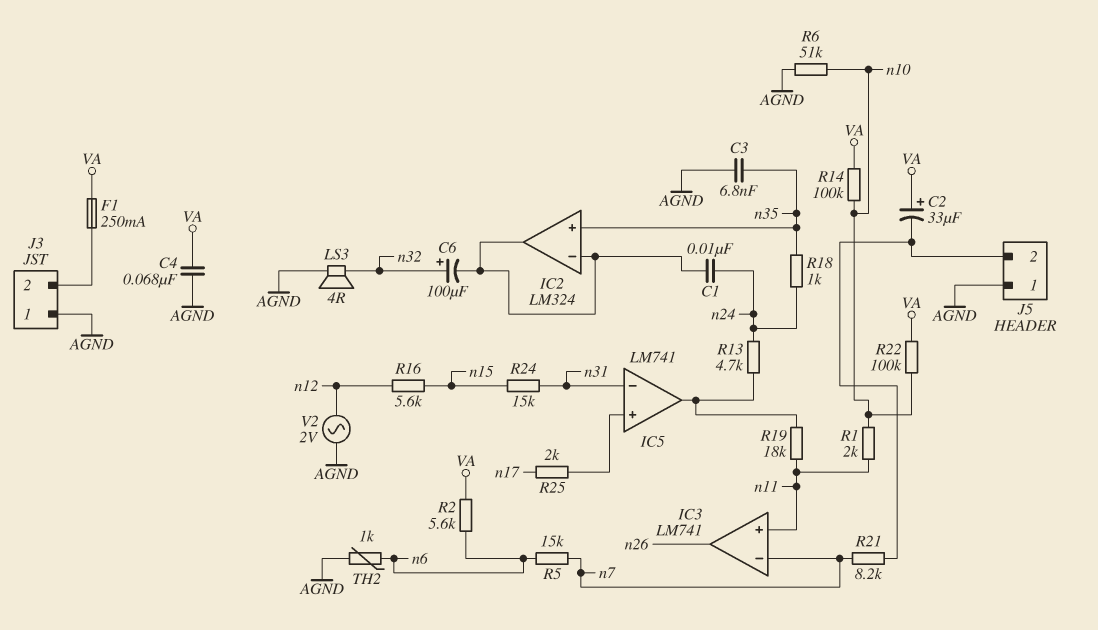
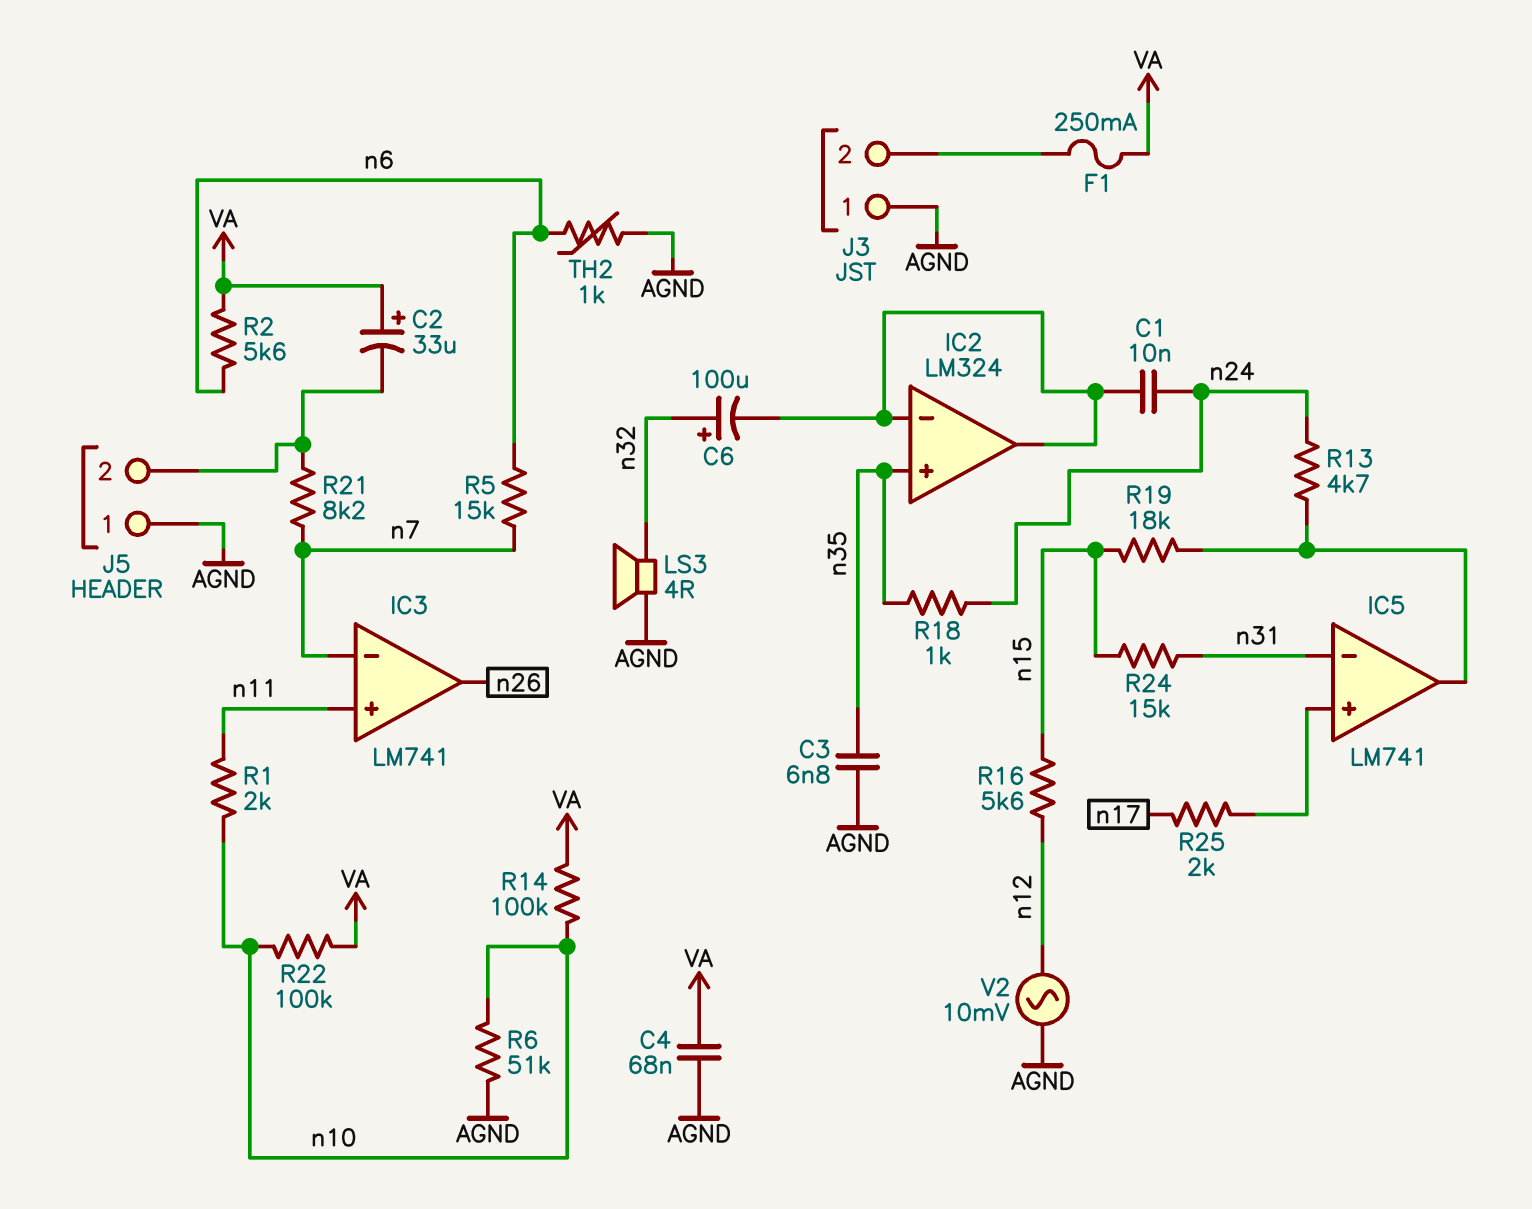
R19: 18k (IC5/out, n11) -> 18k (IC5/out, n15)
V2: AC 2V (AGND, n12) -> AC 10mV (AGND, n12)

